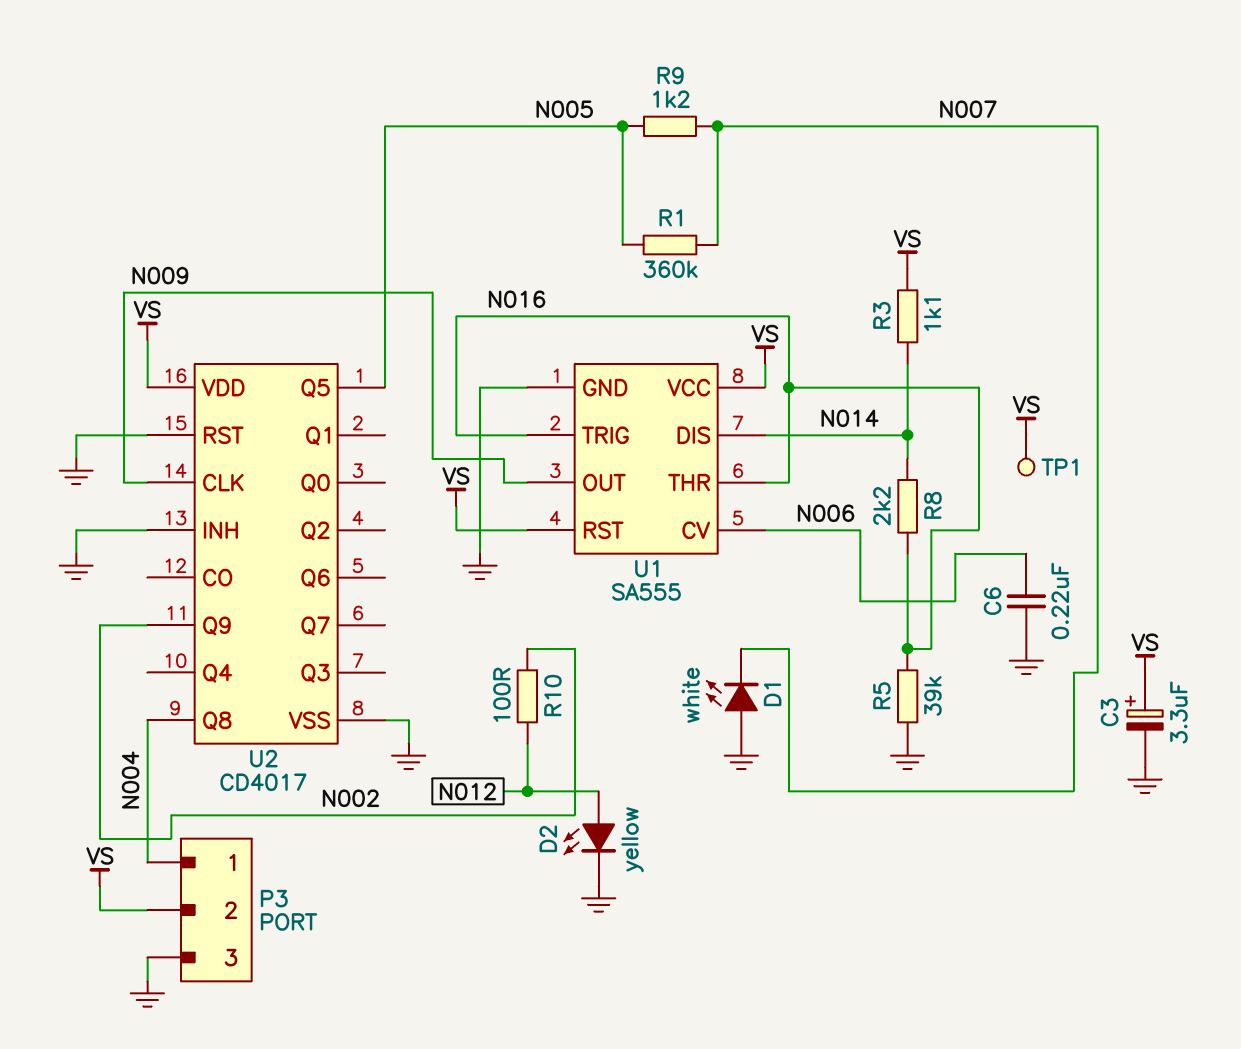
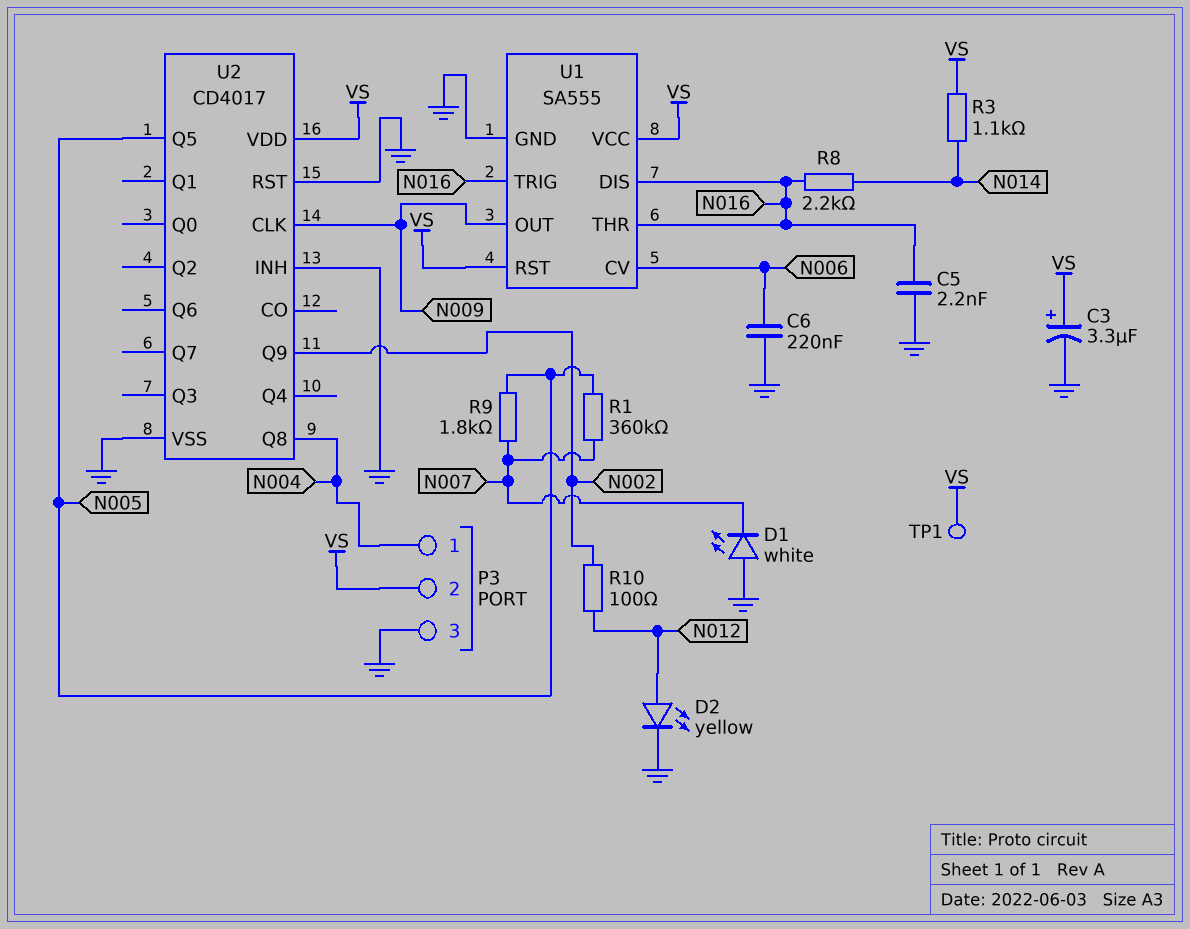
C5: none -> 2.2nF (GND, N016)
R5: 39k (GND, N016) -> none
R9: 1.2k (N005, N007) -> 1.8k (N005, N007)
U1 pin DIS: N014 -> N016

